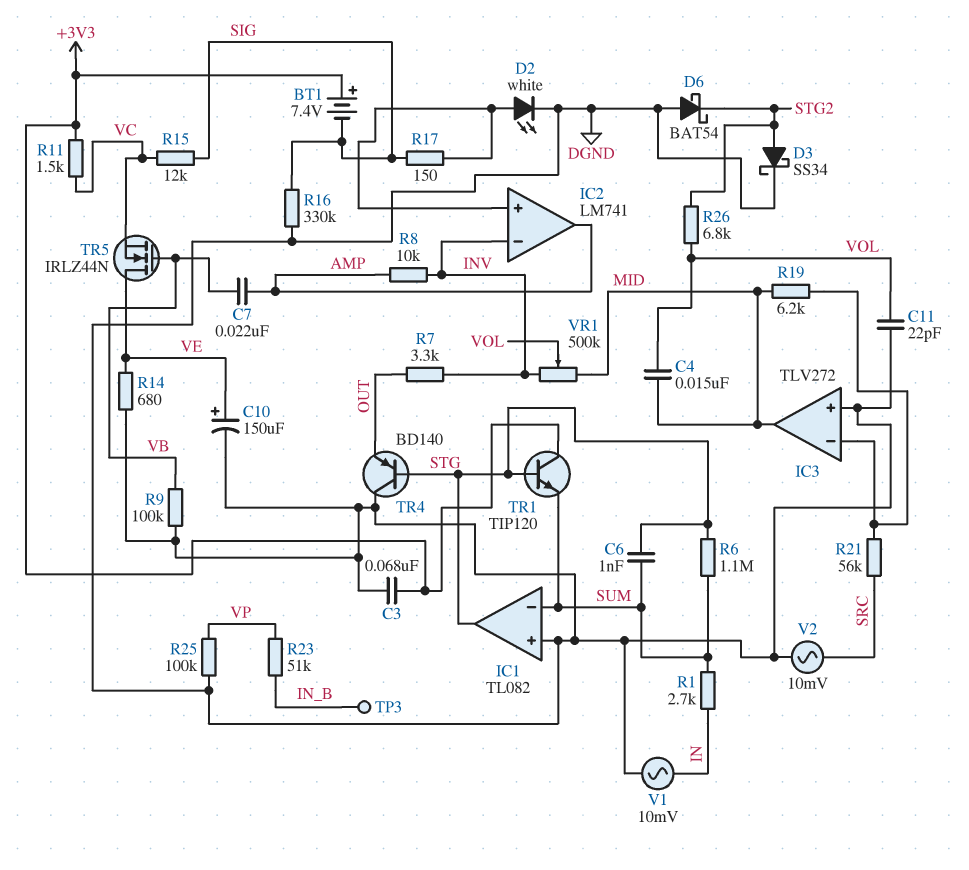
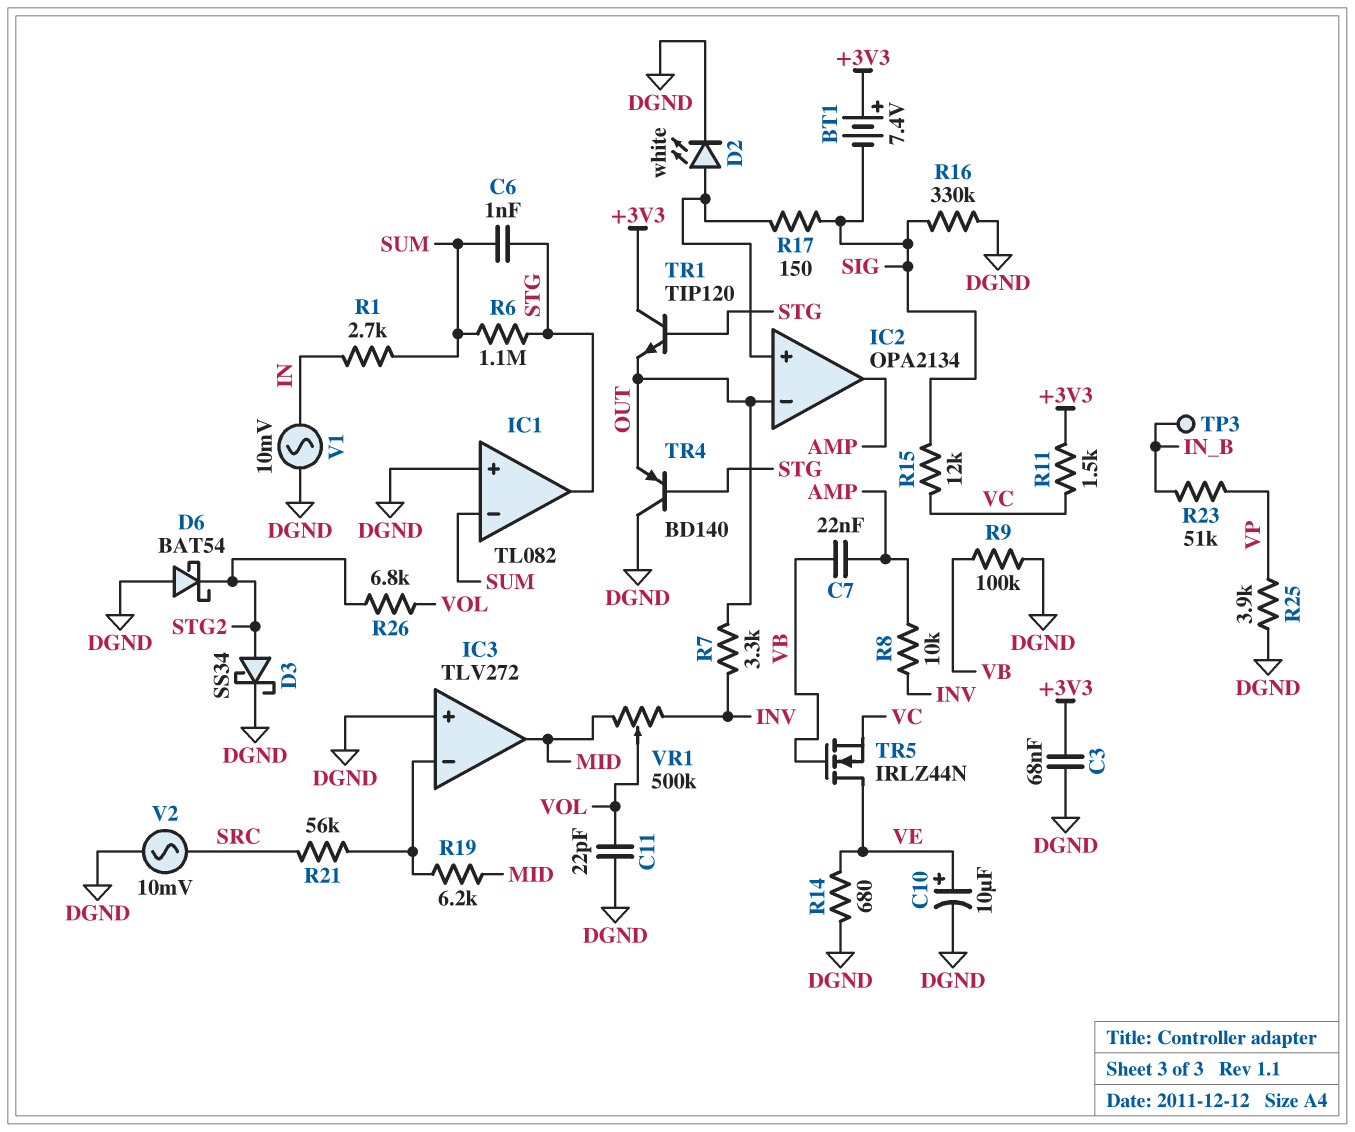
C4: 15nF (MID, VOL) -> none
C10: 150uF (plus VE, minus DGND) -> 10uF (plus VE, minus DGND)
IC2: LM741 -> OPA2134
IC2 pin in-: INV -> OUT
R25: 100k (DGND, VP) -> 3.9k (DGND, VP)
TR1: NPN TIP120 (B STG, C +3V3, E SUM) -> NPN TIP120 (B STG, C +3V3, E OUT)

